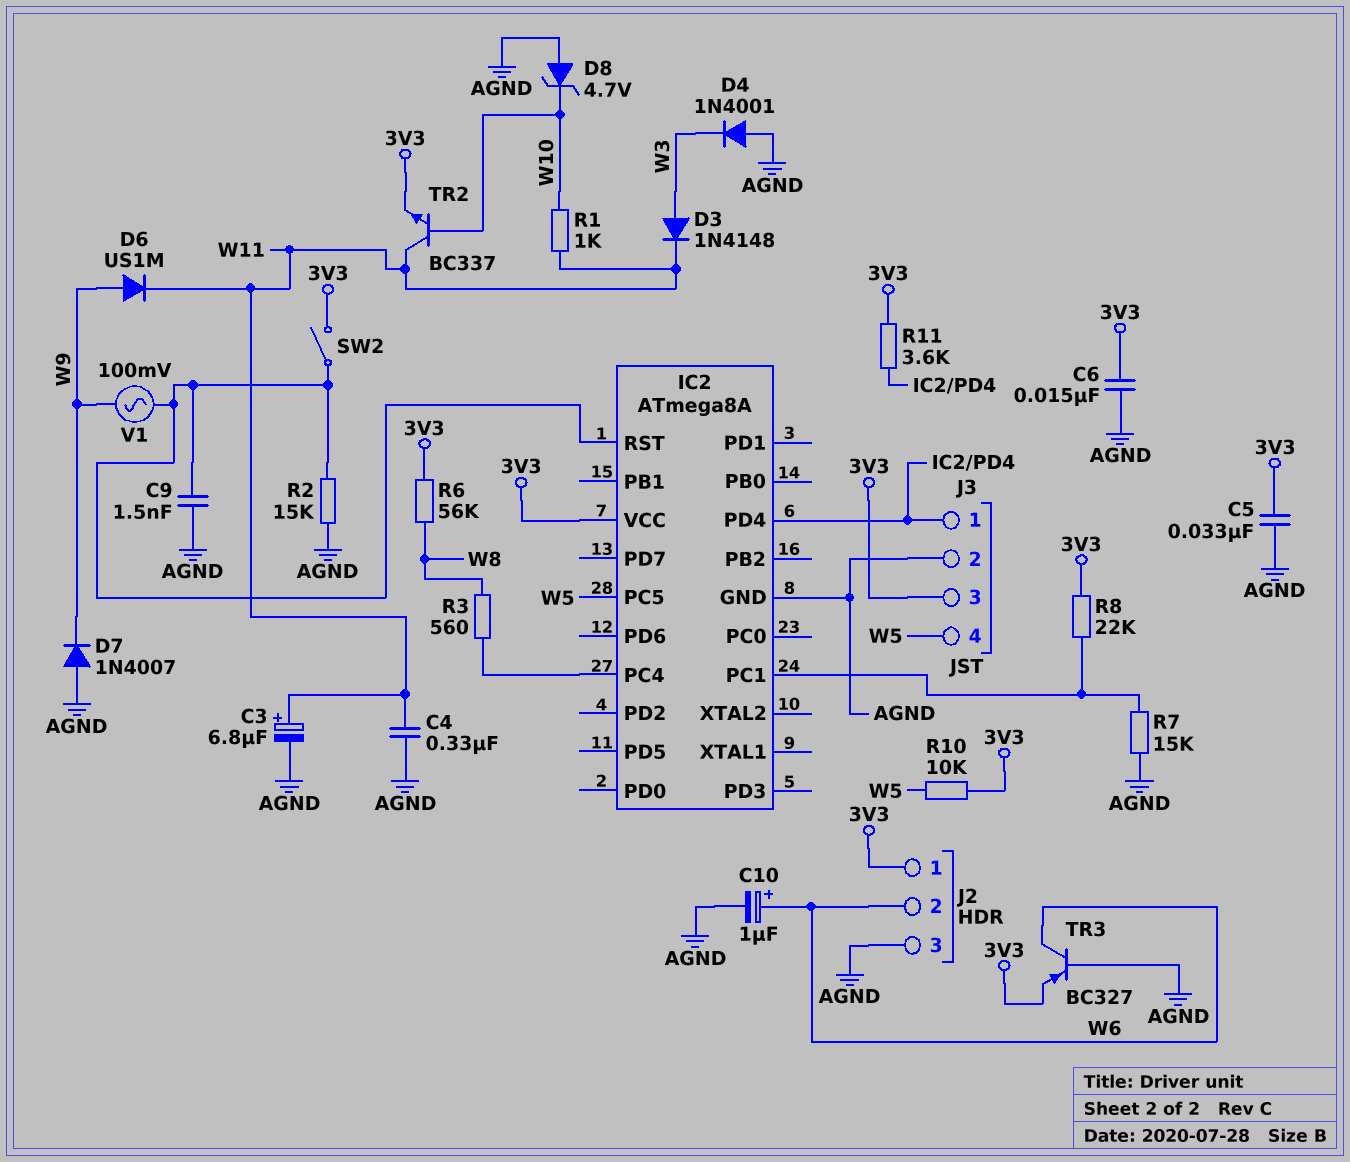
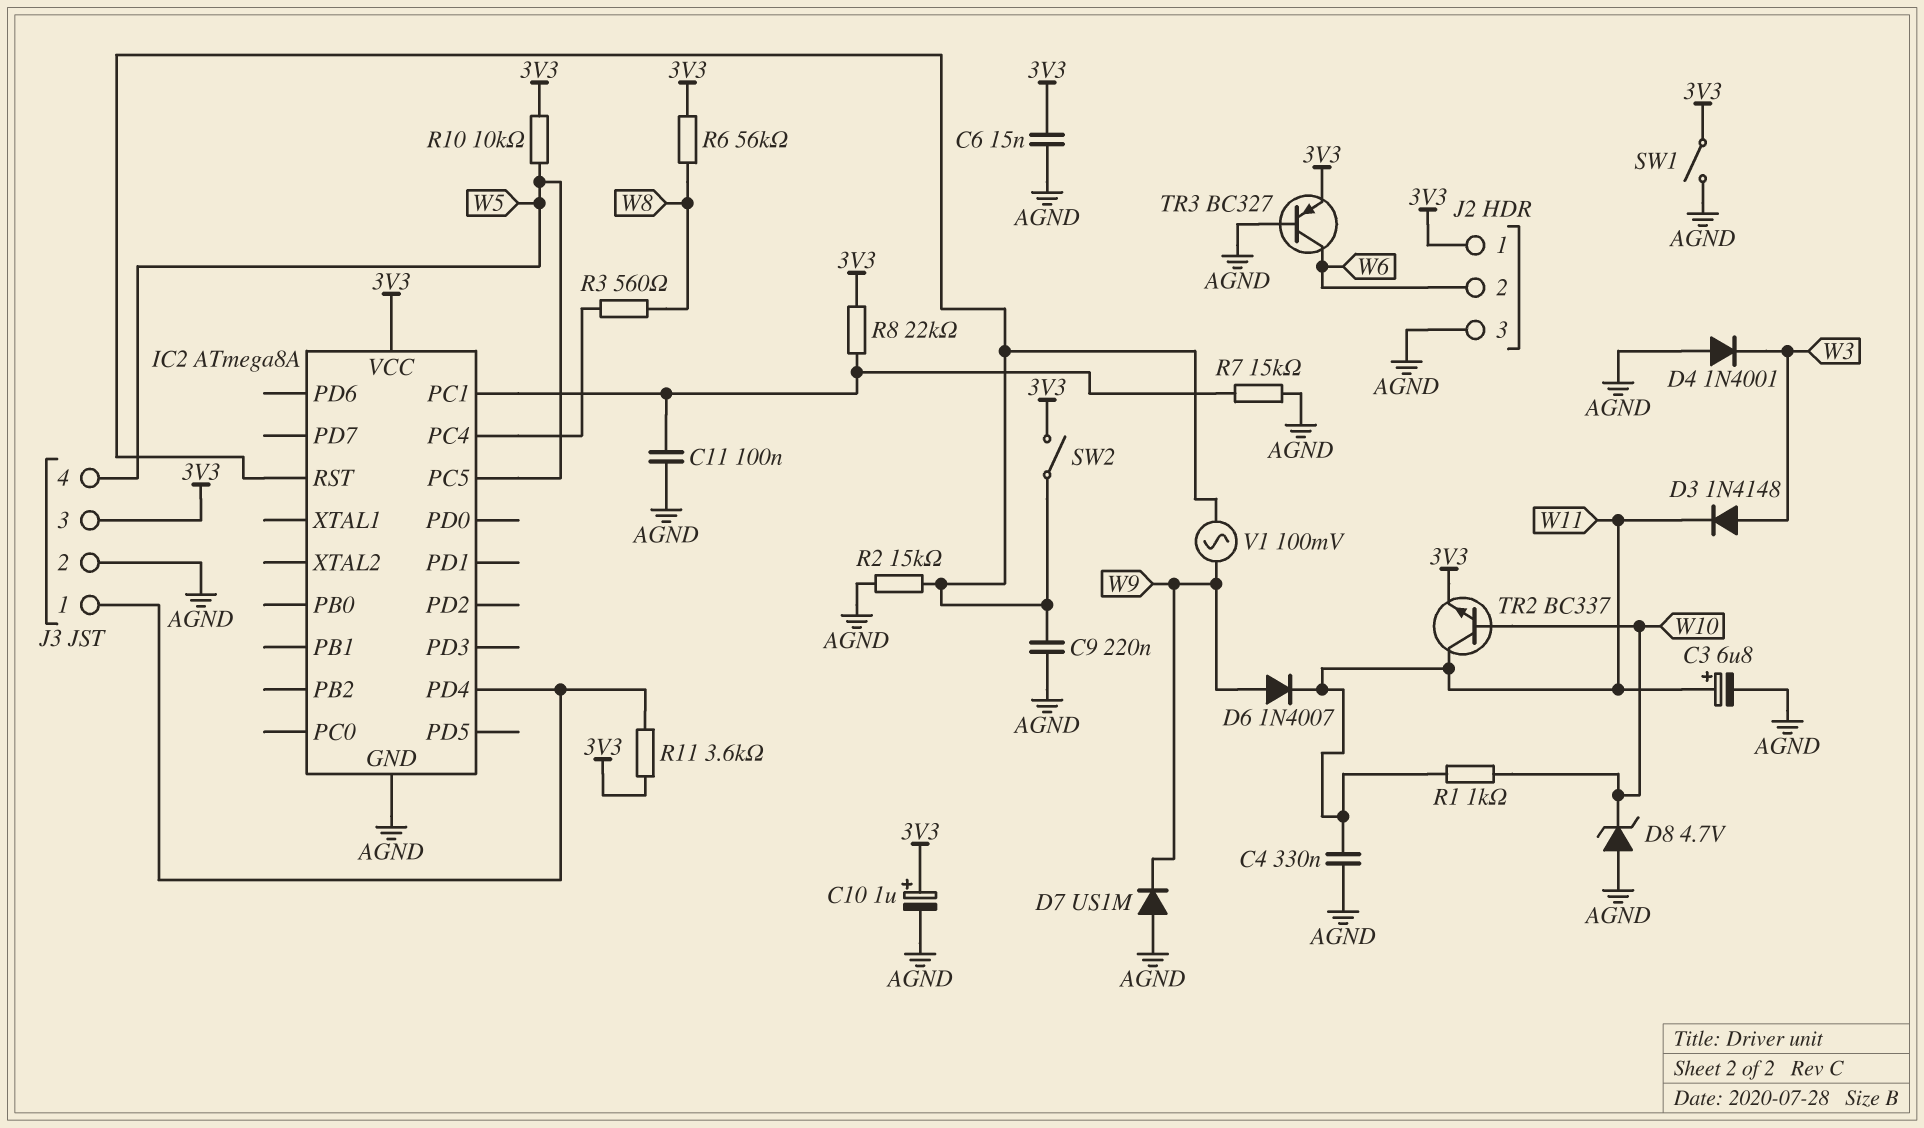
C5: 33nF (3V3, AGND) -> none
C9: 1.5nF (AGND, IC2/RST) -> 220nF (AGND, IC2/RST)
C10: 1uF (plus W6, minus AGND) -> 1uF (plus 3V3, minus AGND)
C11: none -> 100nF (AGND, IC2/PC1)
D6: diode US1M (A W9, K W11) -> diode 1N4007 (A W9, K W11)
D7: diode 1N4007 (A AGND, K W9) -> diode US1M (A AGND, K W9)
SW1: none -> switch (3V3, AGND)

